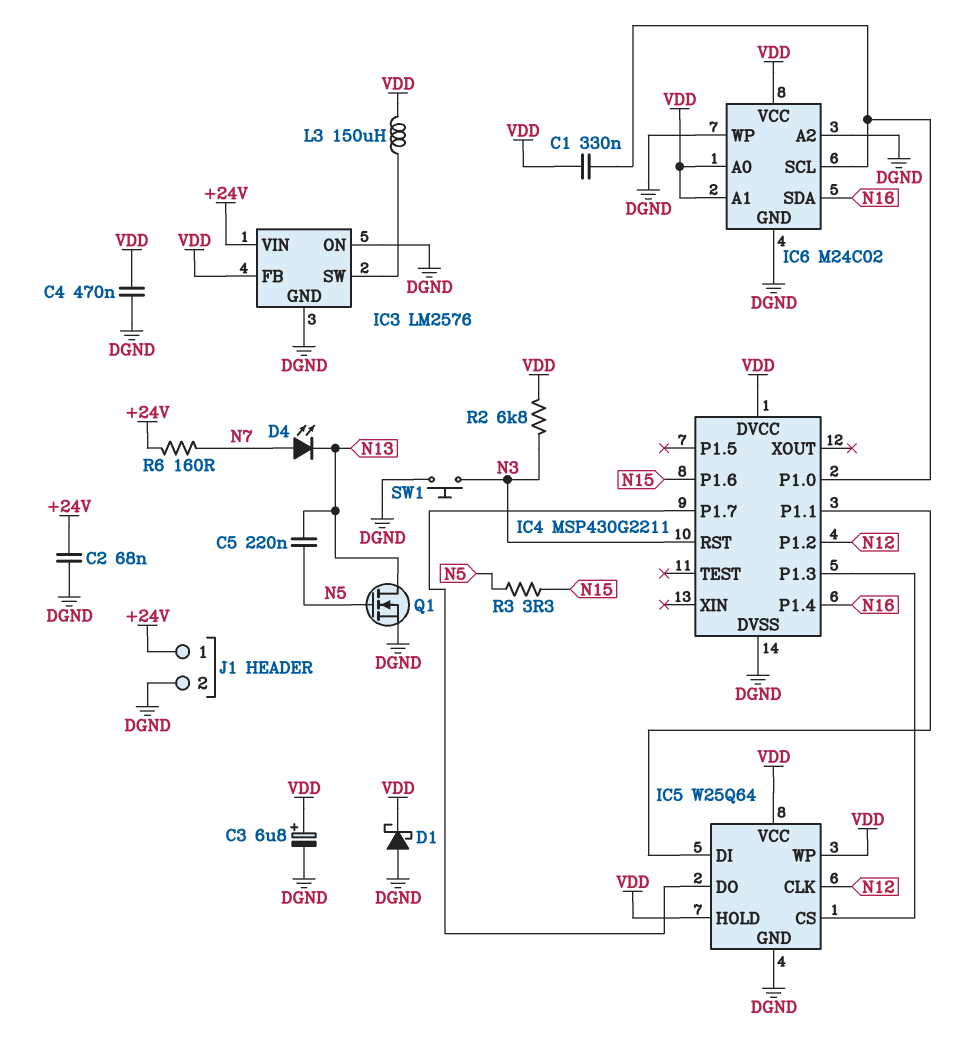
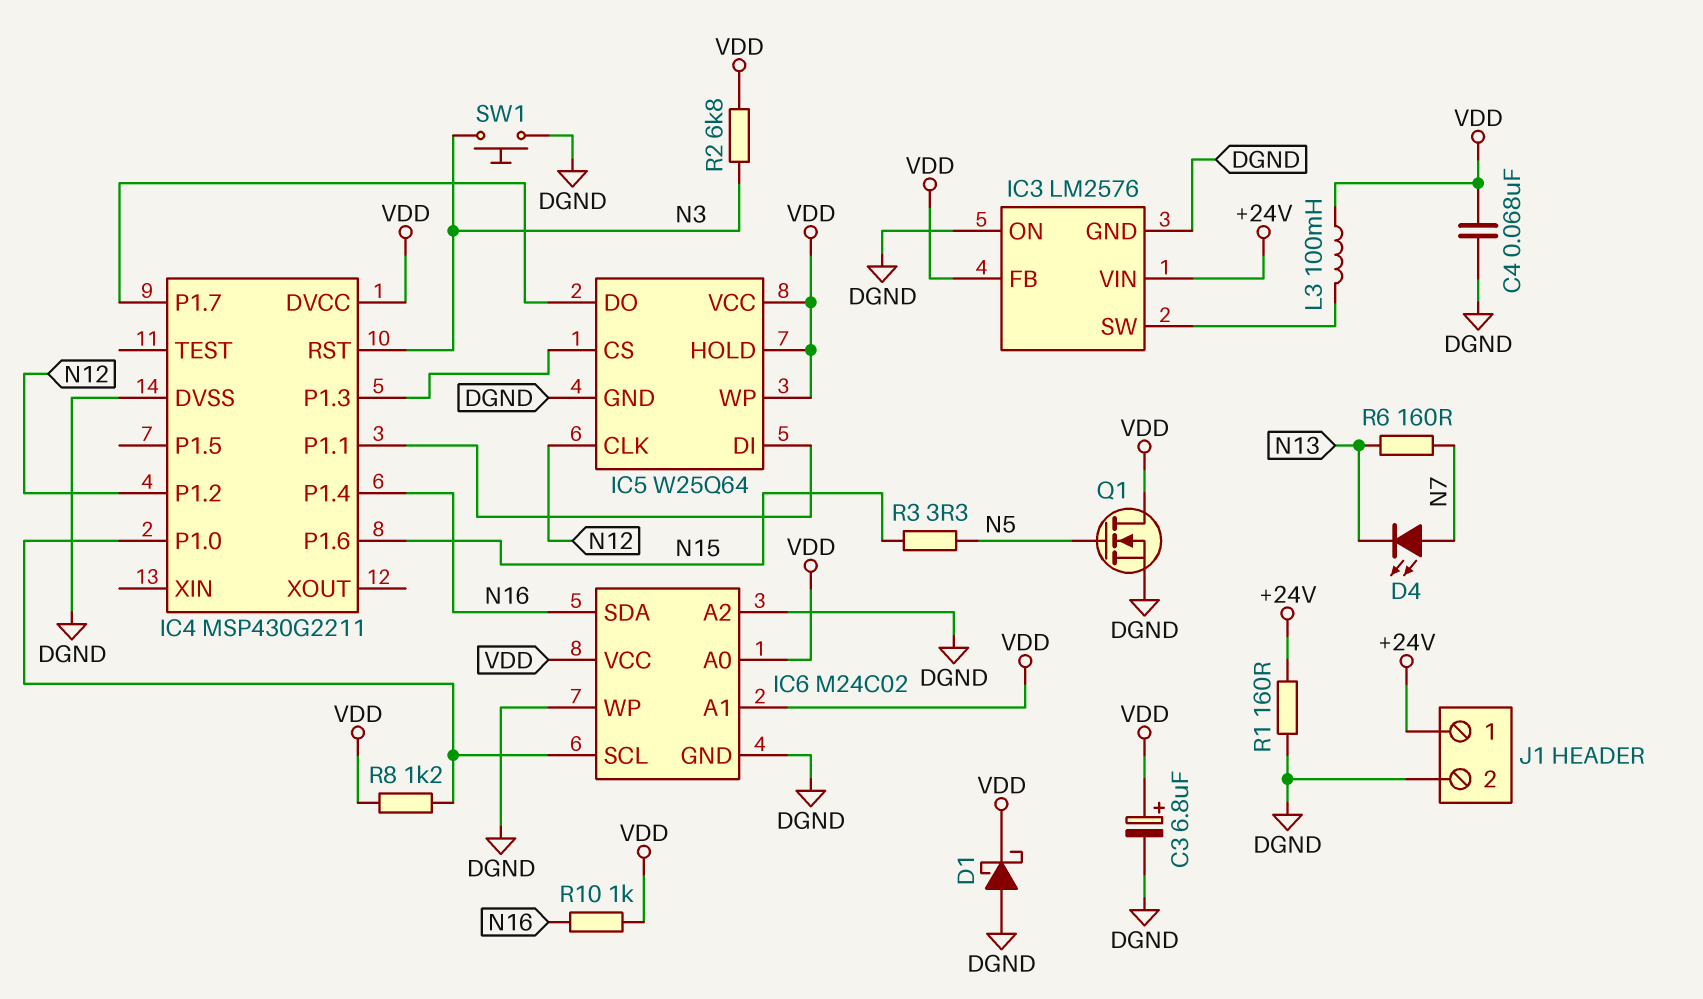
C1: 330nF (IC4/P1.0, VDD) -> none
C2: 68nF (+24V, DGND) -> none
C4: 470nF (DGND, VDD) -> 68nF (DGND, VDD)
C5: 220nF (N5, N13) -> none
L3: 150uH (IC3/SW, VDD) -> 100mH (IC3/SW, VDD)
Q1: NMOS (G N5, D N13, S DGND) -> NMOS (G N5, D VDD, S DGND)
R1: none -> 160 (+24V, DGND)
R6: 160 (+24V, N7) -> 160 (N7, N13)
R8: none -> 1.2k (IC4/P1.0, VDD)
R10: none -> 1k (N16, VDD)

